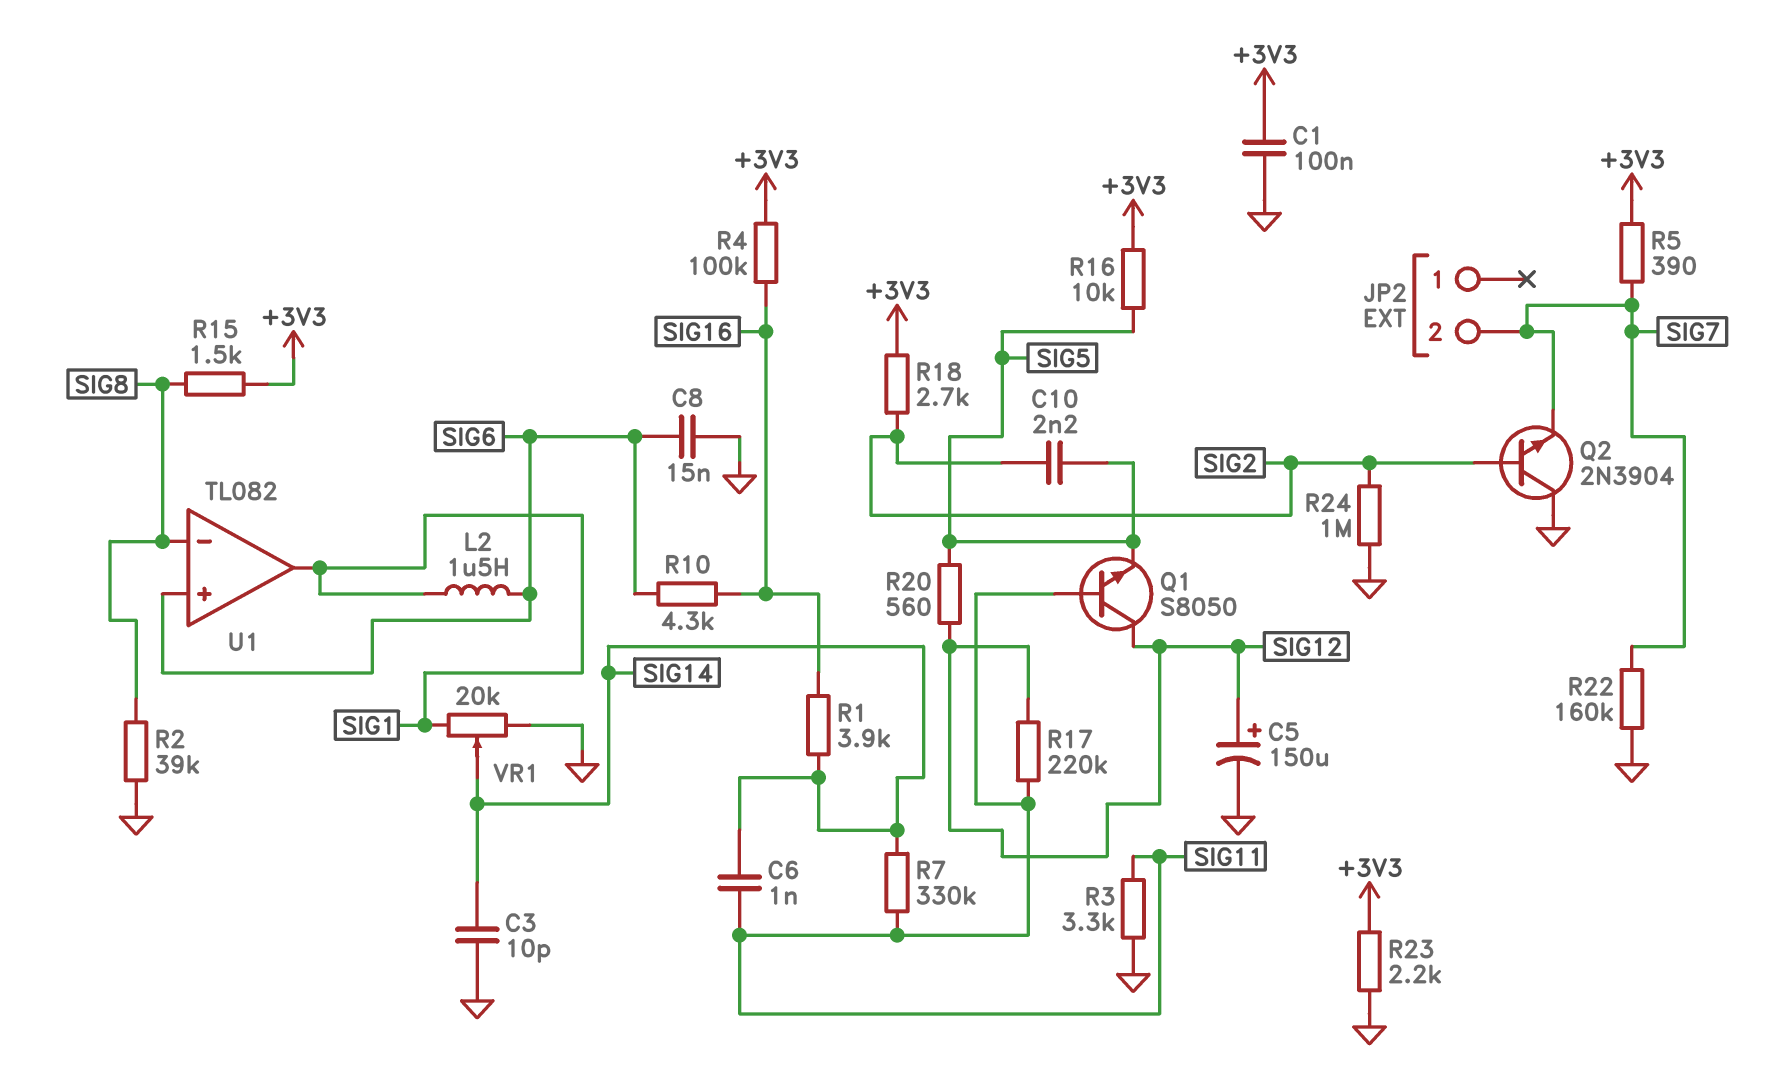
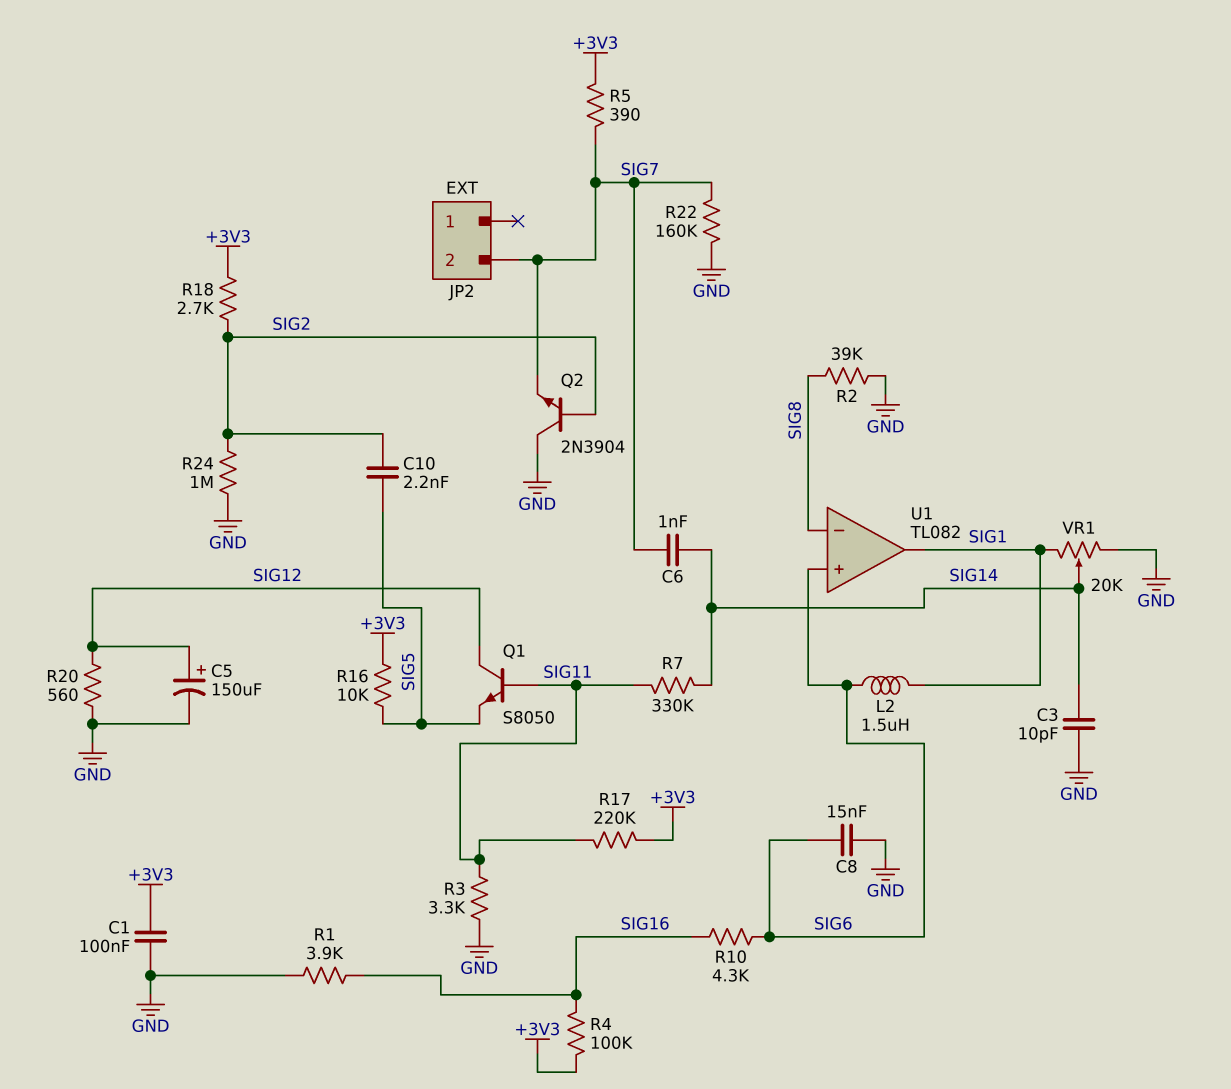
C6: 1nF (SIG11, SIG14) -> 1nF (SIG7, SIG14)
R1: 3.9k (SIG14, SIG16) -> 3.9k (GND, SIG16)
R15: 1.5k (+3V3, SIG8) -> none
R17: 220k (SIG11, SIG12) -> 220k (+3V3, SIG11)
R20: 560 (SIG5, SIG12) -> 560 (GND, SIG12)
R23: 2.2k (+3V3, GND) -> none

